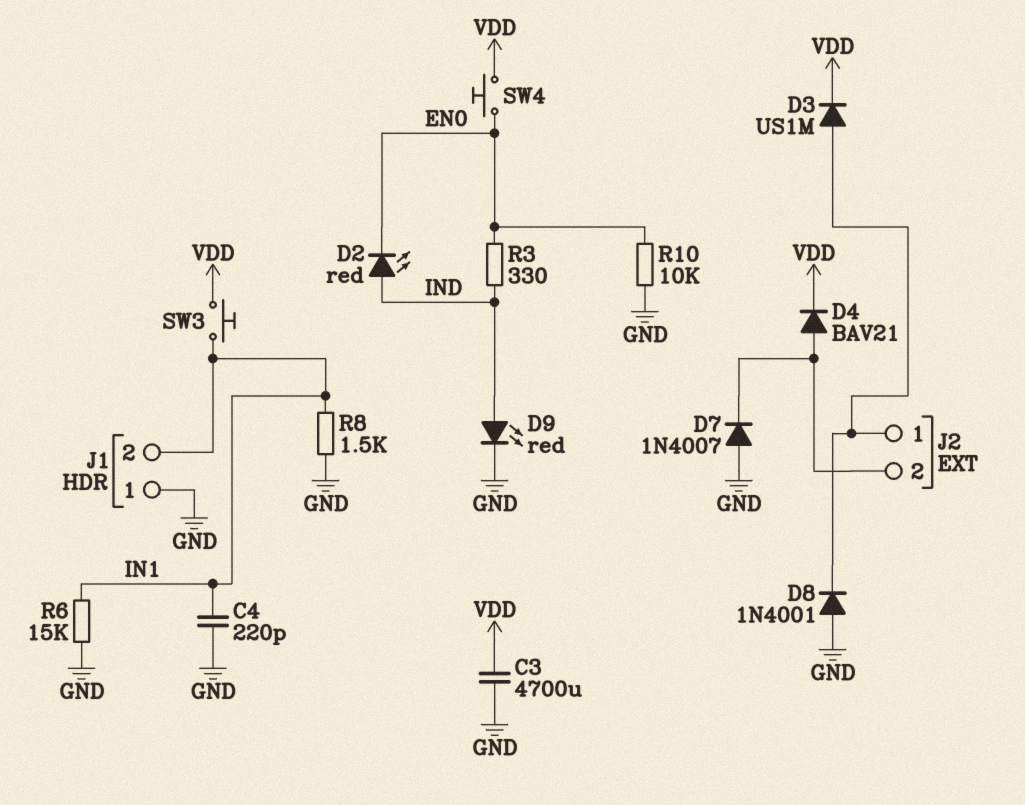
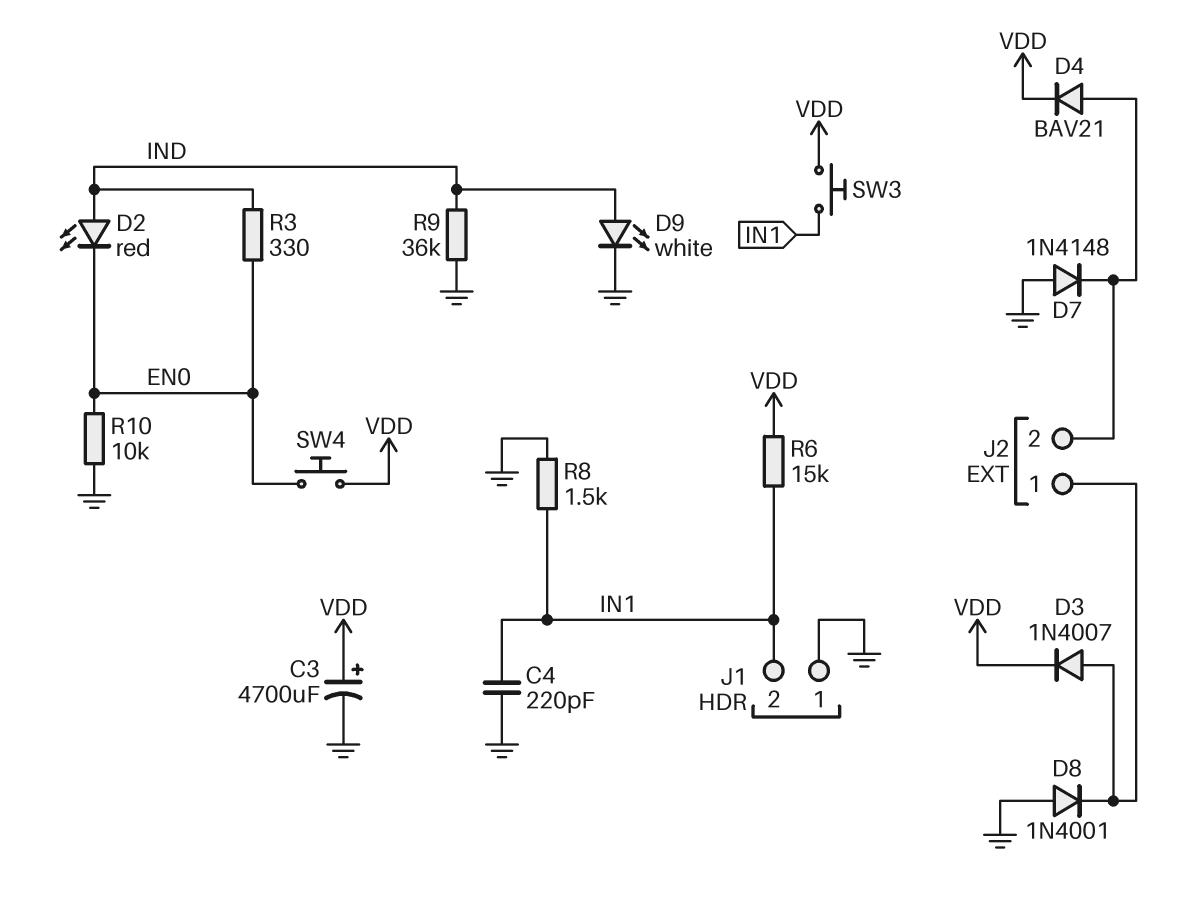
C3: 4700uF (GND, VDD) -> 4700uF (plus VDD, minus GND)
D3: diode US1M (A J2/1, K VDD) -> diode 1N4007 (A J2/1, K VDD)
D7: diode 1N4007 (A GND, K J2/2) -> diode 1N4148 (A GND, K J2/2)
D9: LED red (A IND, K GND) -> LED white (A IND, K GND)
R6: 15k (GND, IN1) -> 15k (IN1, VDD)
R9: none -> 36k (GND, IND)

